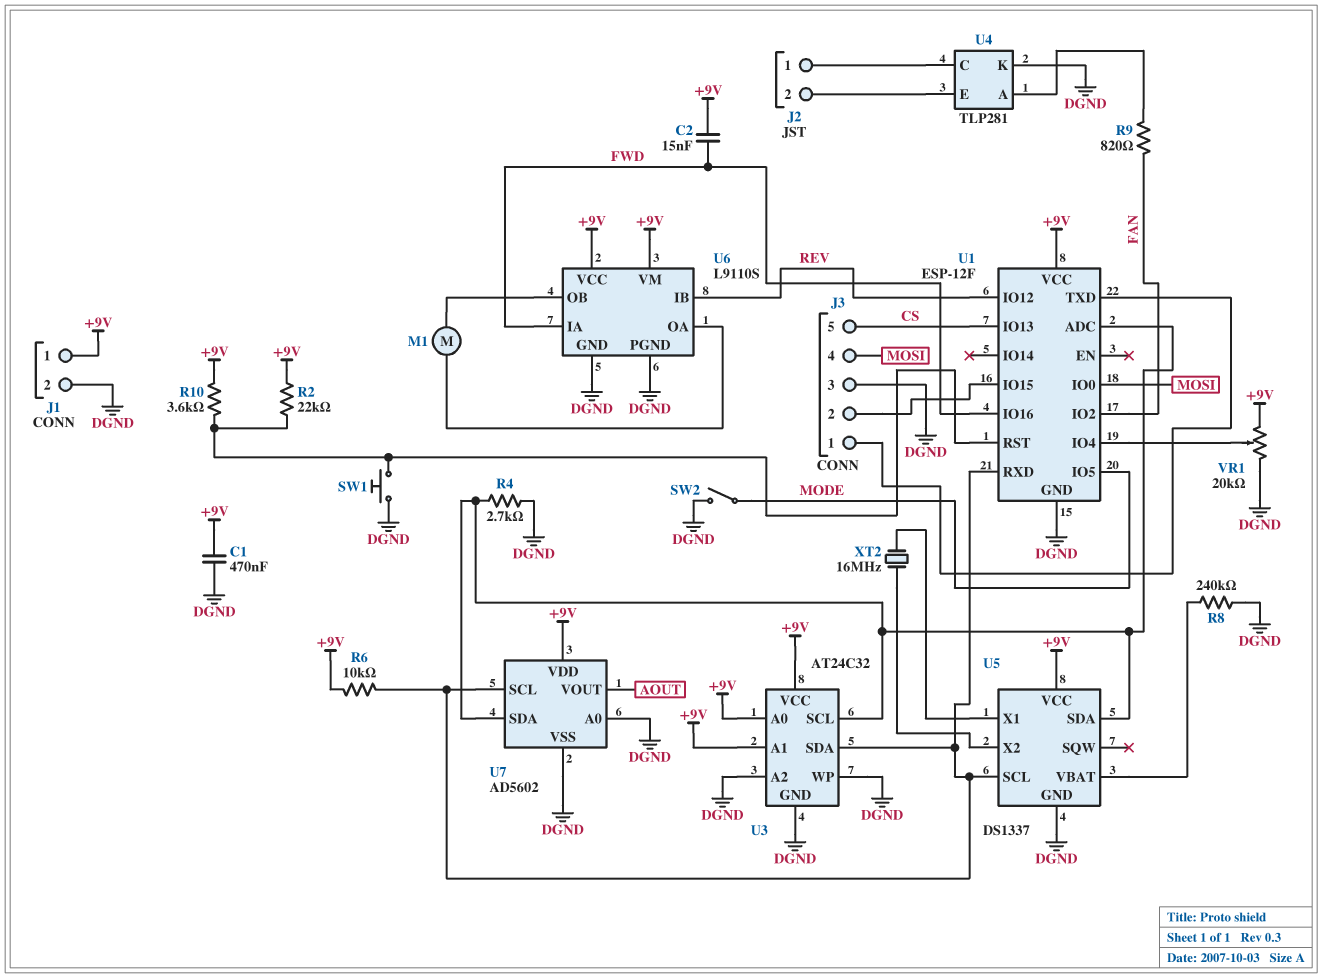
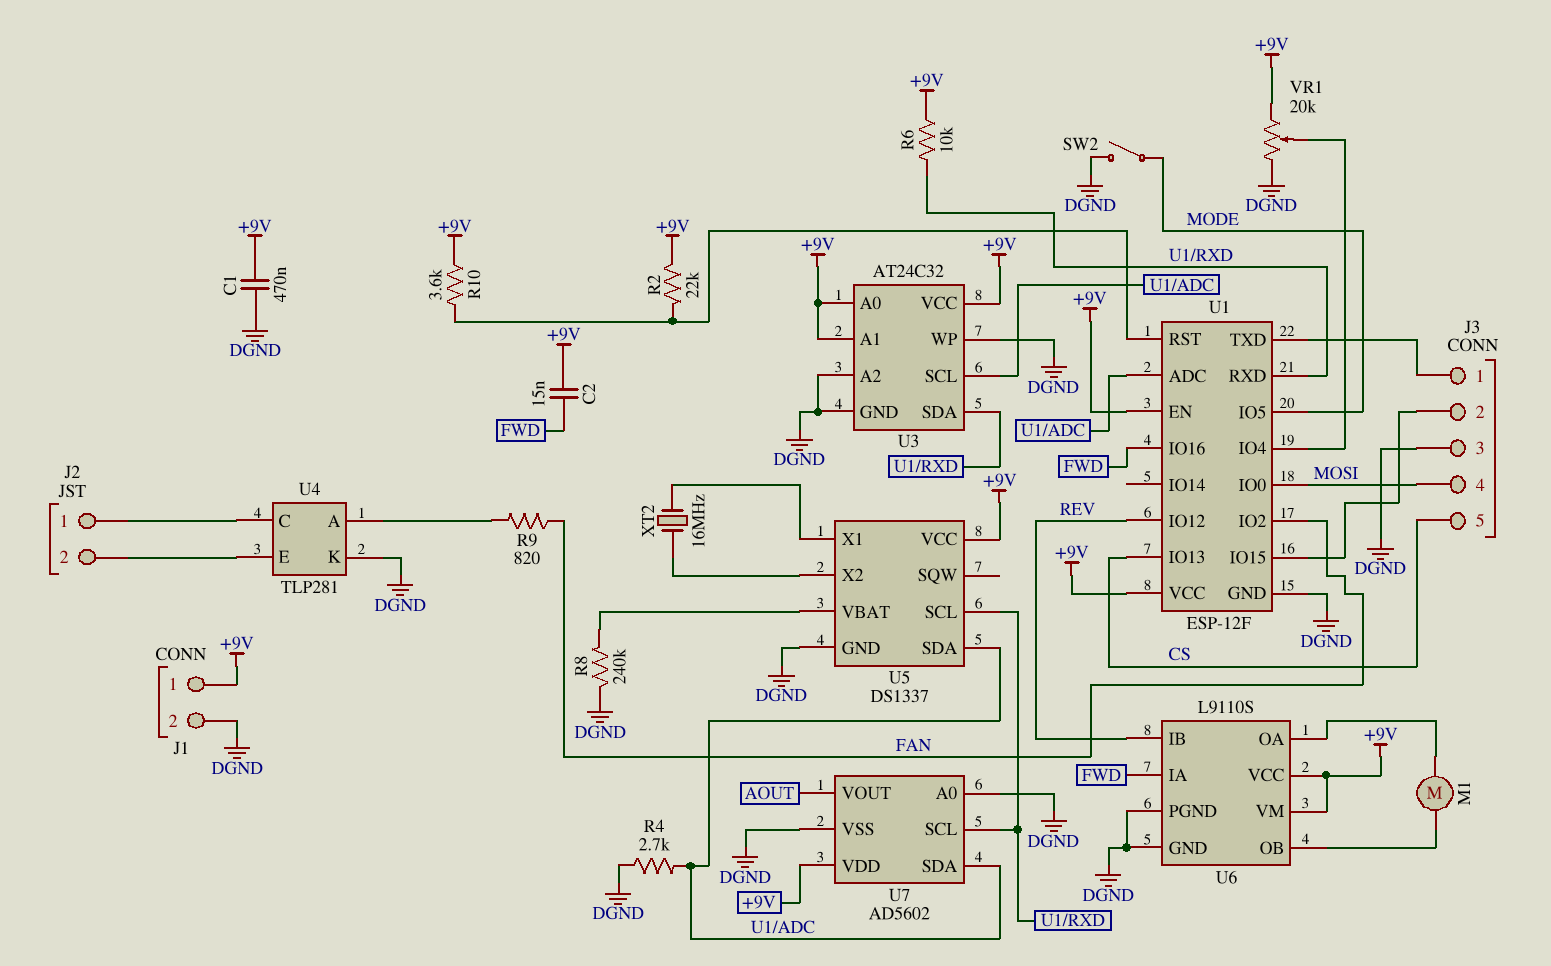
SW1: button (DGND, U1/RST) -> none
U1 pin EN: none -> +9V

